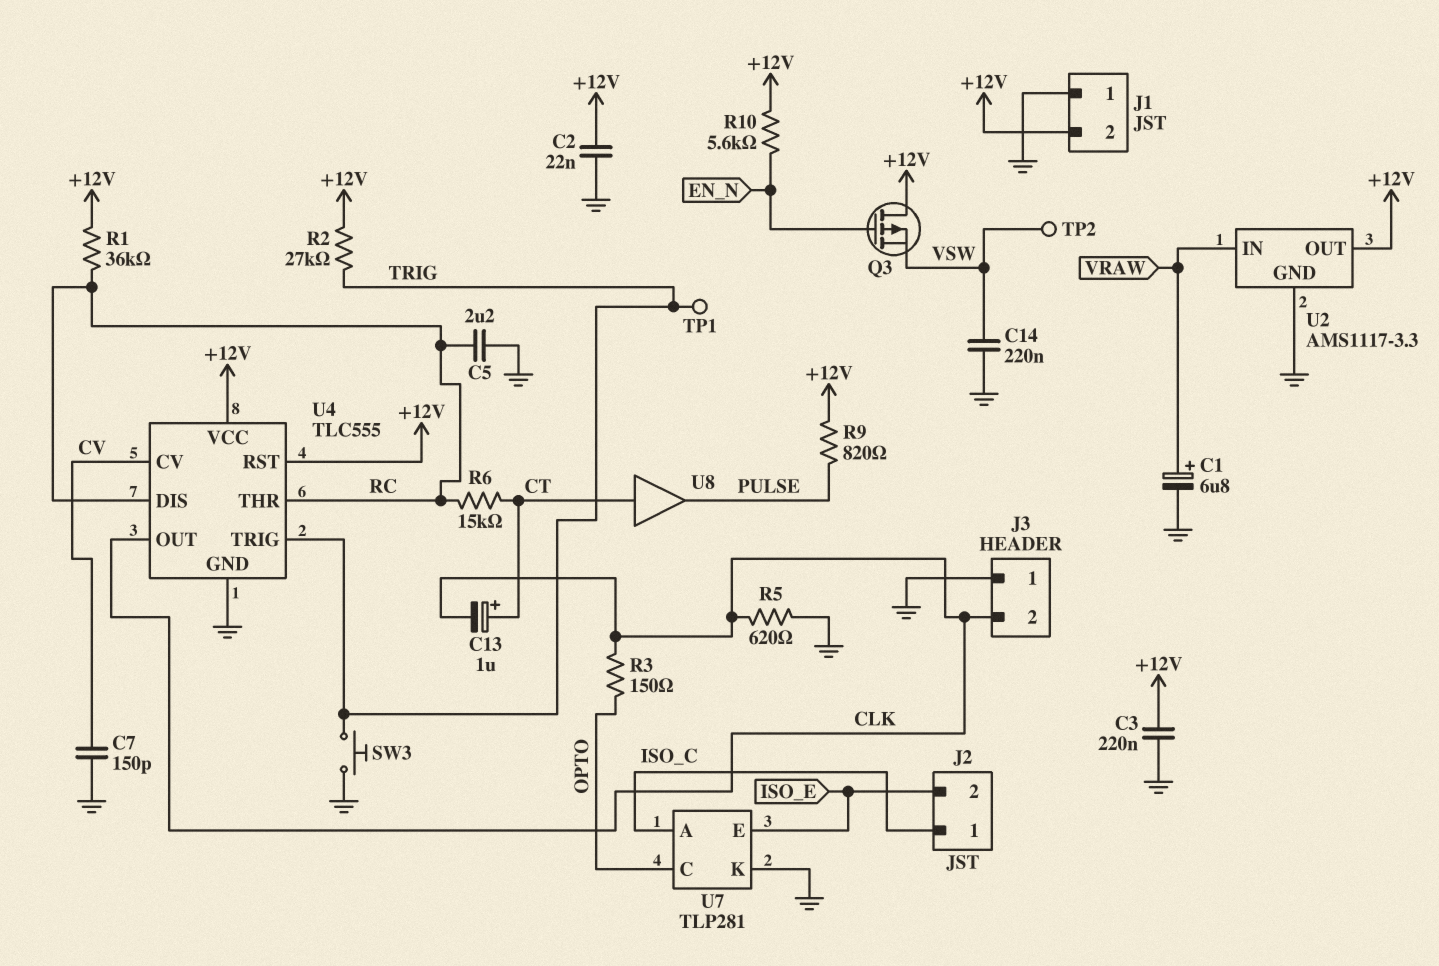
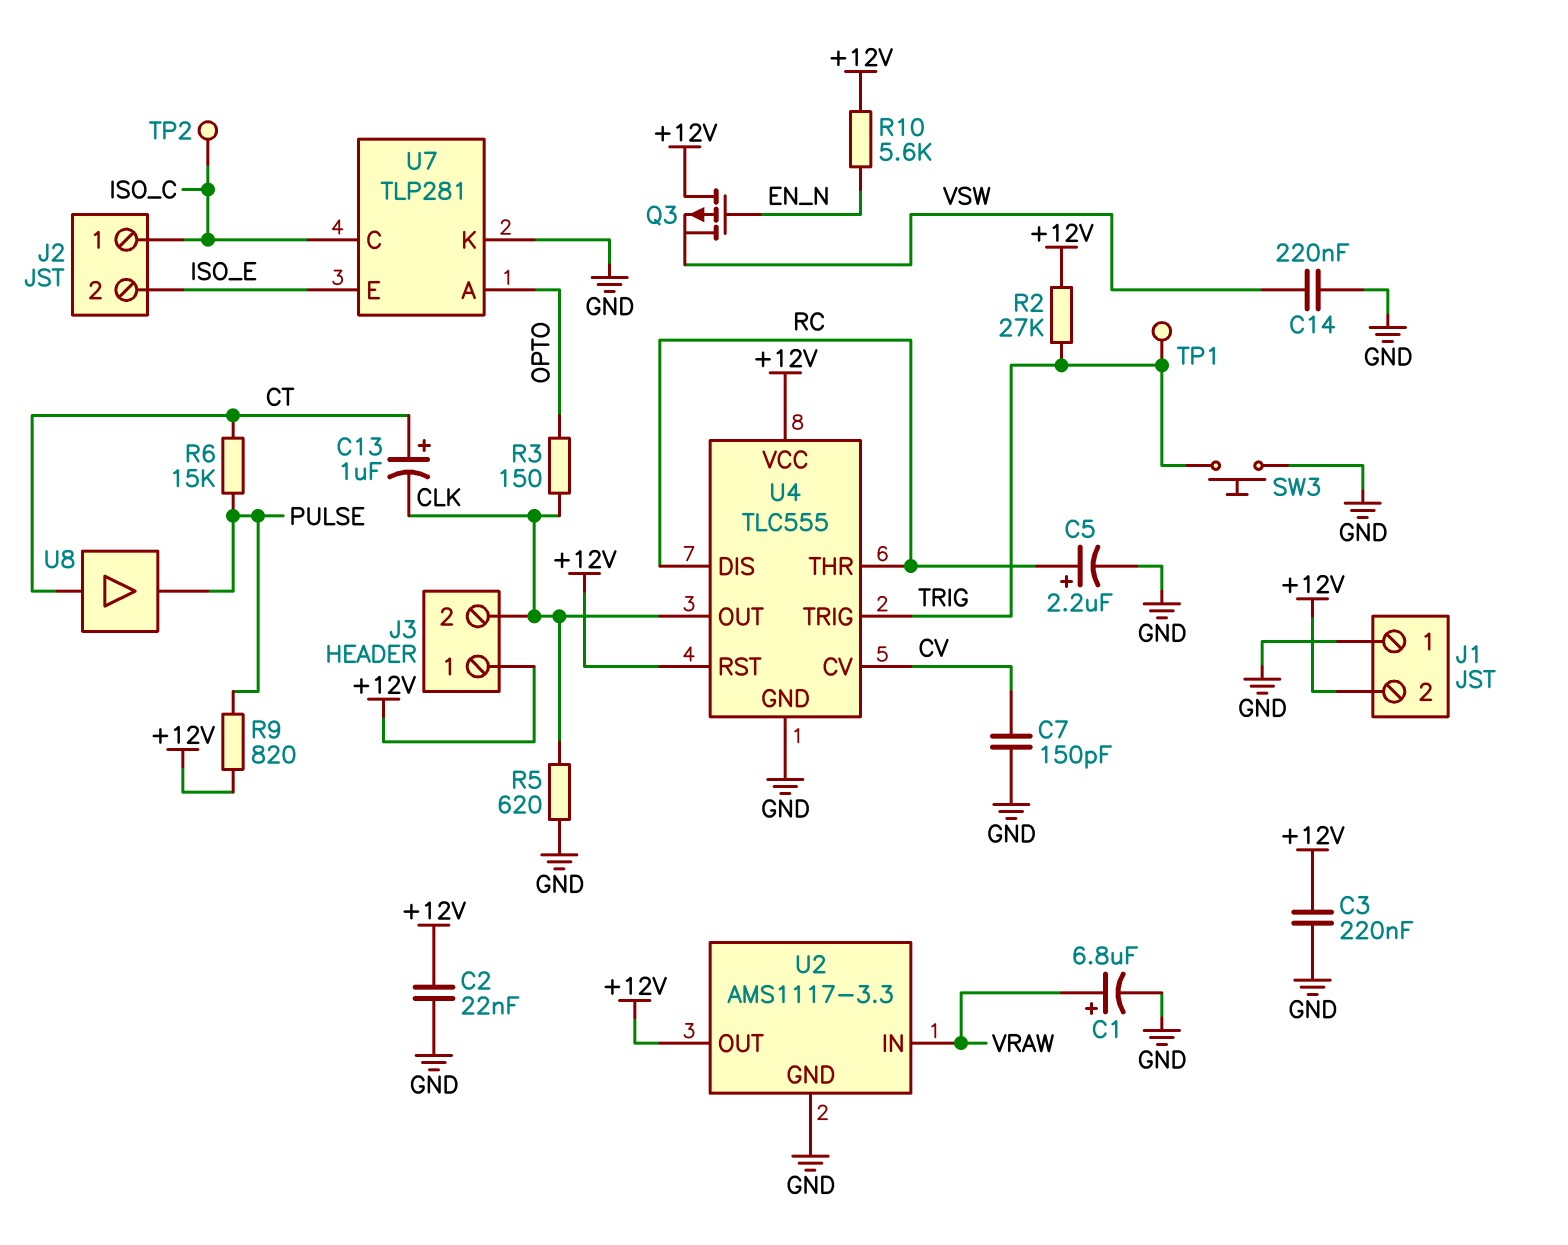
C5: 2.2uF (GND, RC) -> 2.2uF (plus RC, minus GND)
J3 pin 1: GND -> +12V
R1: 36k (+12V, RC) -> none
R6: 15k (CT, RC) -> 15k (CT, PULSE)
TP2: test point (VSW) -> test point (ISO_C)
U7 pin A: ISO_C -> OPTO
U7 pin C: OPTO -> ISO_C

